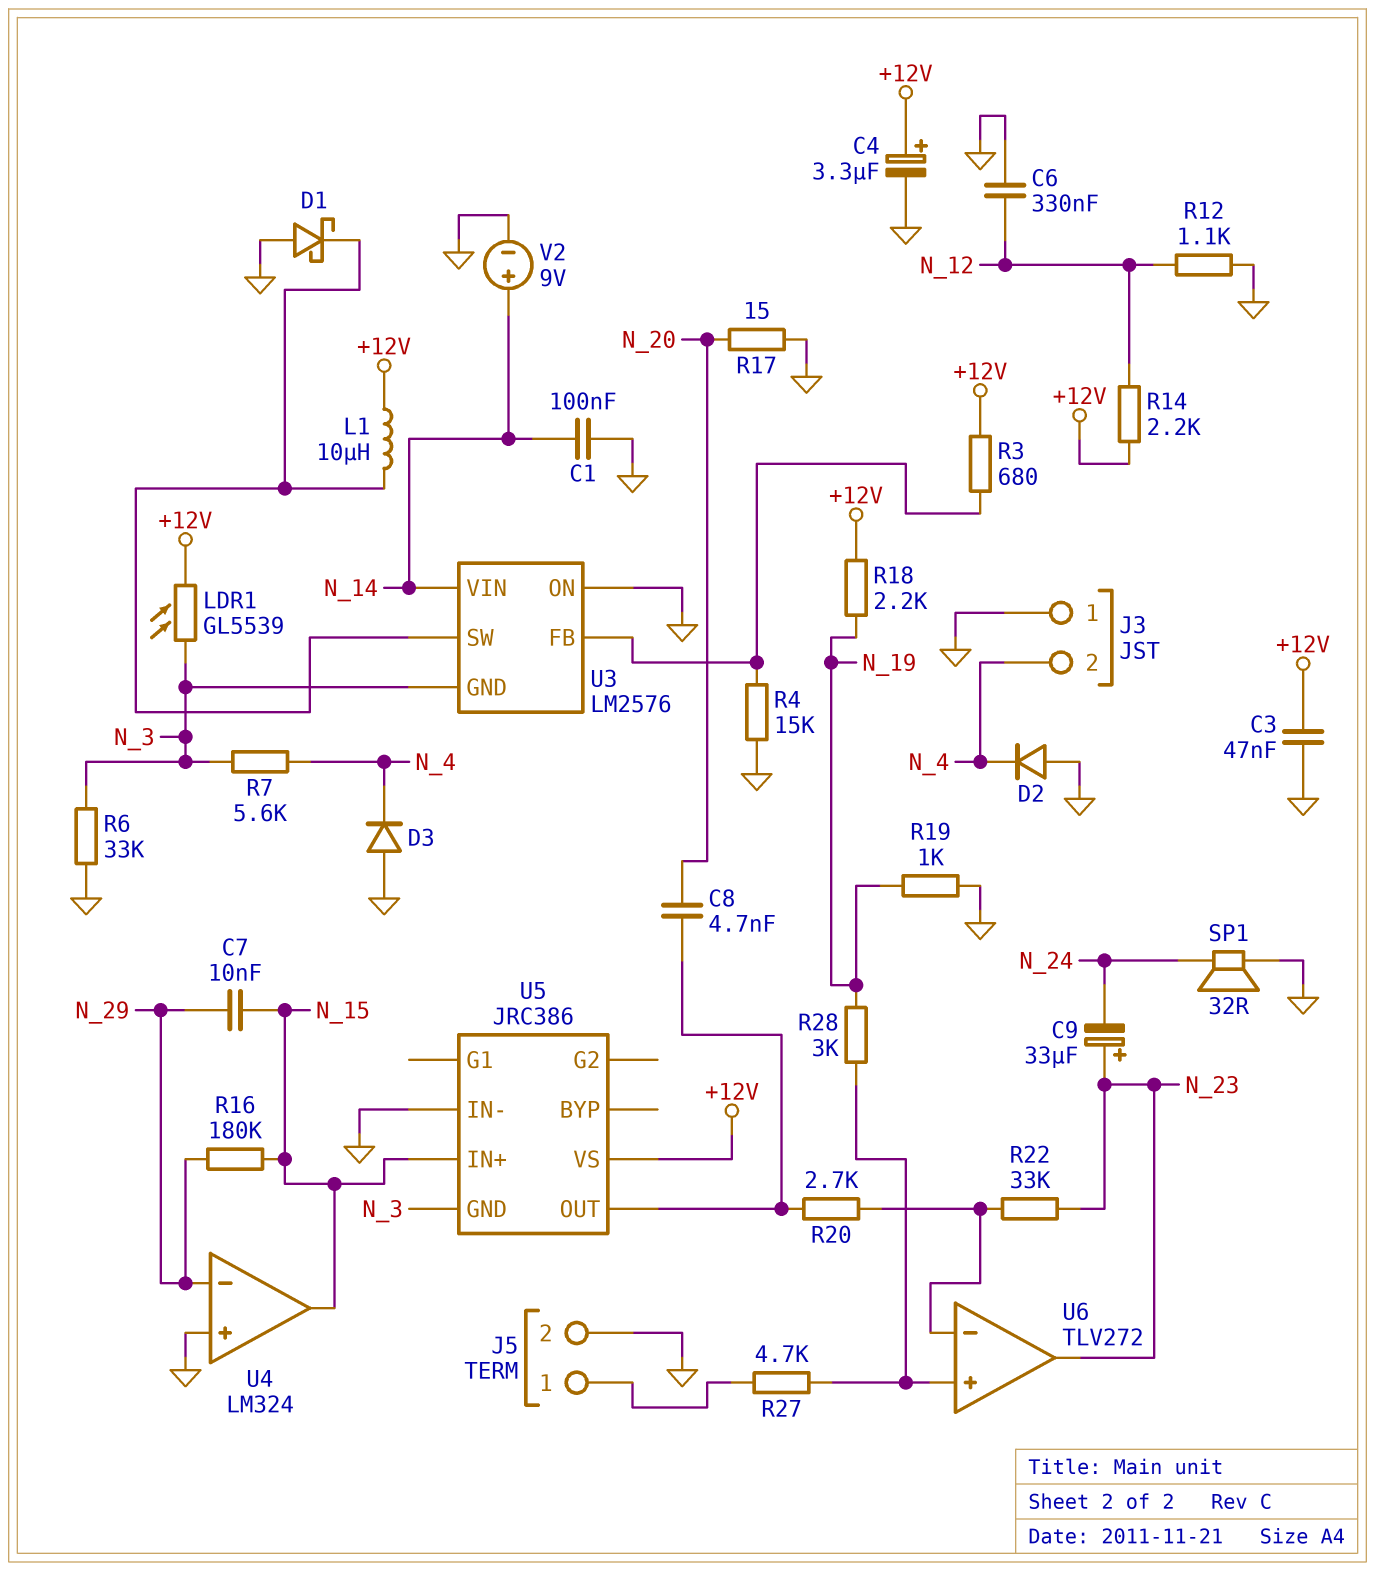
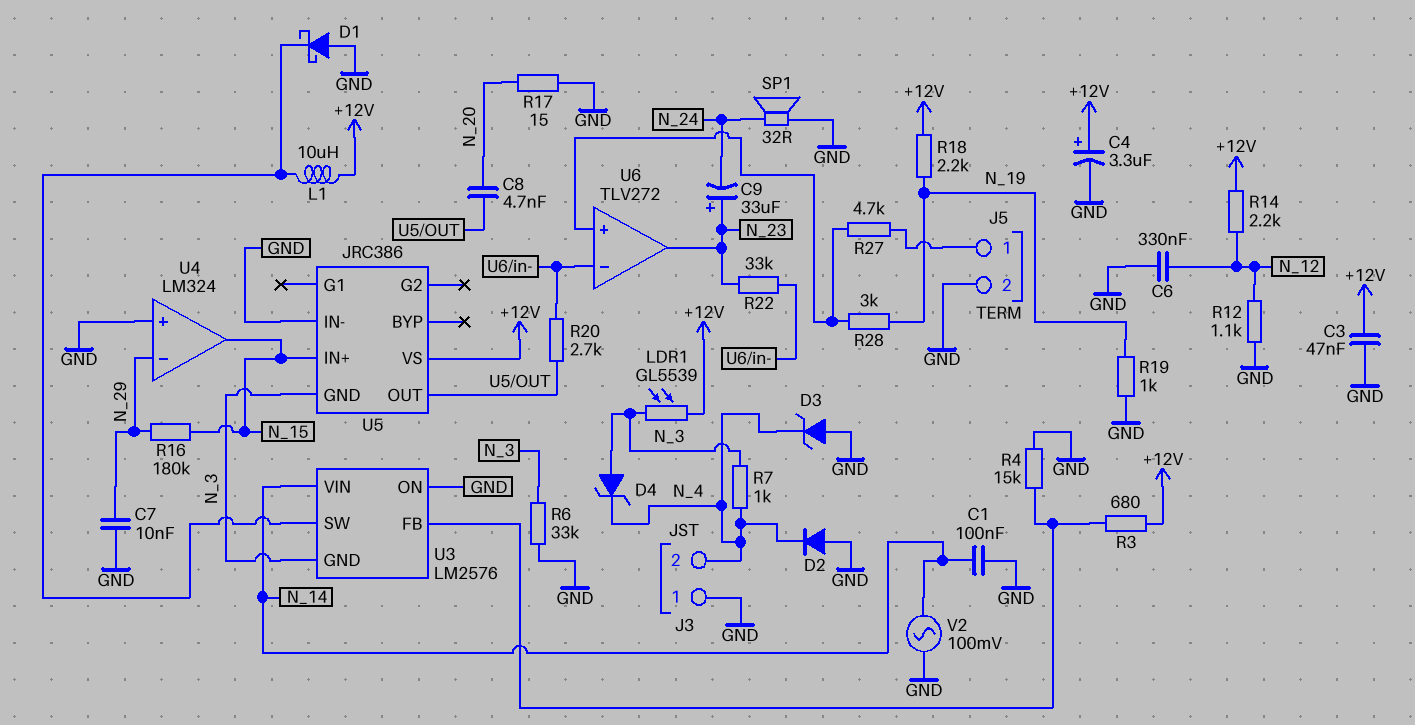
C7: 10nF (N_15, N_29) -> 10nF (GND, N_29)
D3: diode (A GND, K N_4) -> zener (A GND, K N_4)
D4: none -> zener (A N_3, K N_4)
R7: 5.6k (N_3, N_4) -> 1k (N_3, N_4)
V2: 9V (plus N_14, minus GND) -> AC 100mV (GND, N_14)

